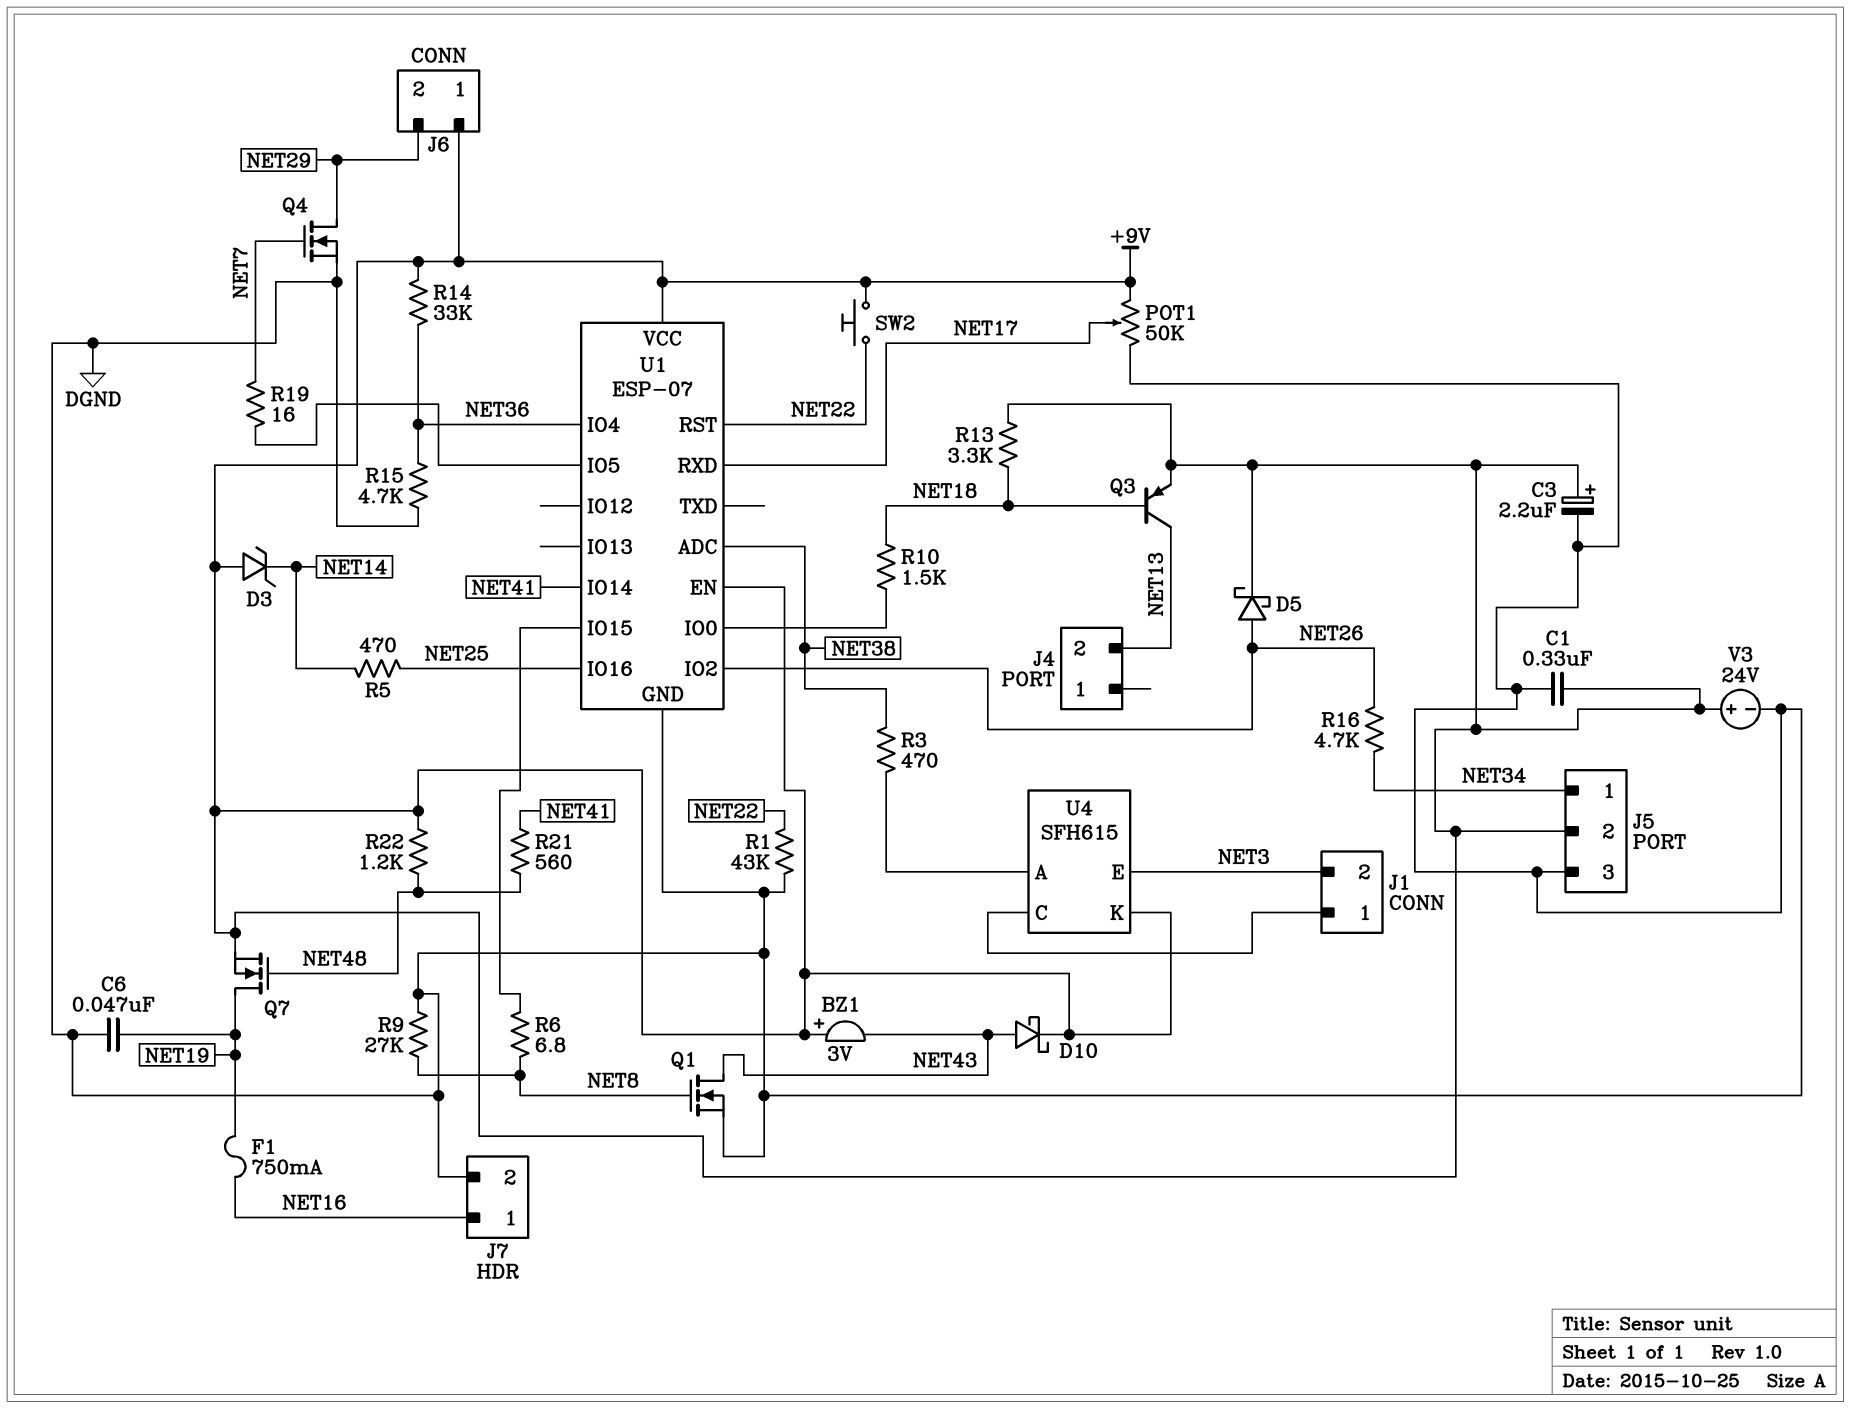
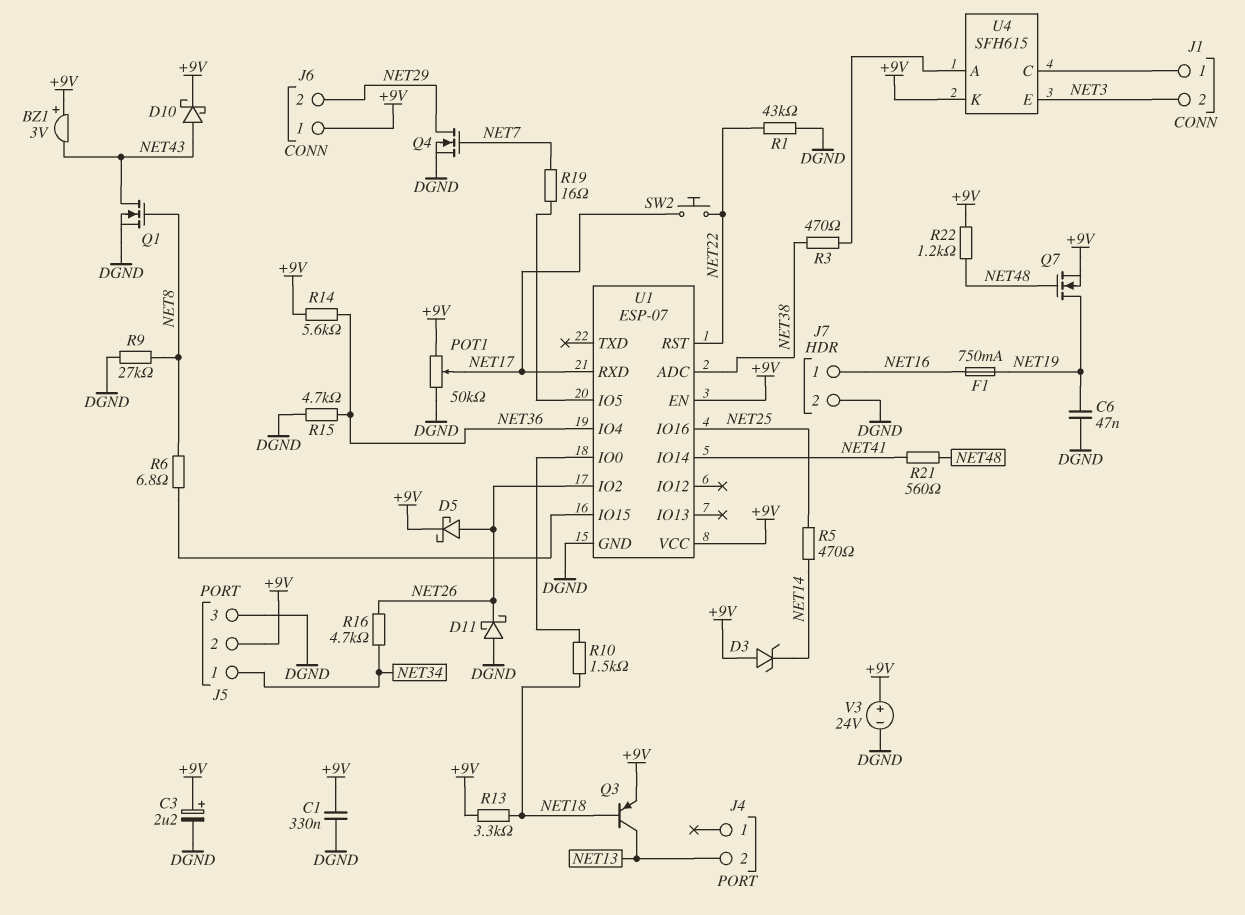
D11: none -> schottky (A DGND, K NET26)
R14: 33k (+9V, NET36) -> 5.6k (+9V, NET36)
SW2: button (+9V, NET22) -> button (NET17, NET22)

